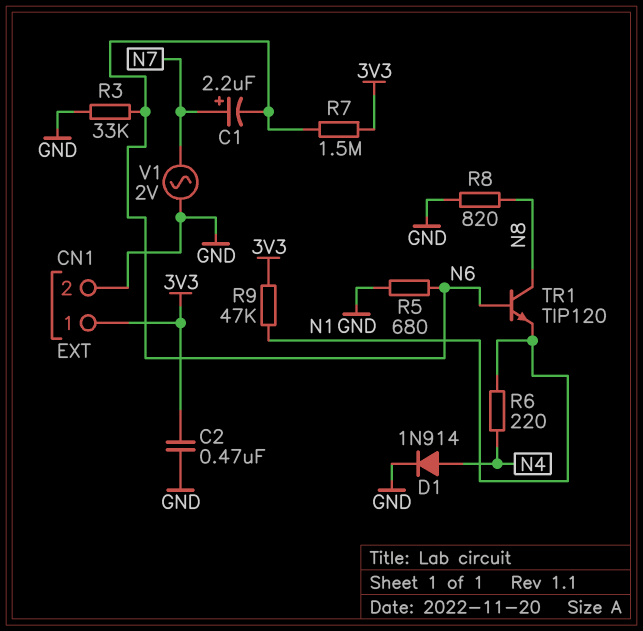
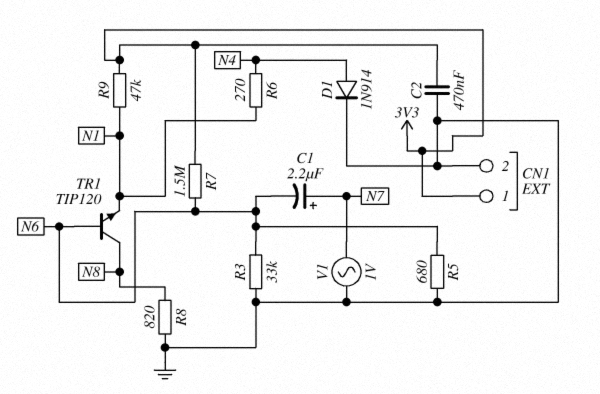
R6: 220 (N1, N4) -> 270 (N1, N4)
V1: AC 2V (GND, N7) -> AC 1V (GND, N7)

